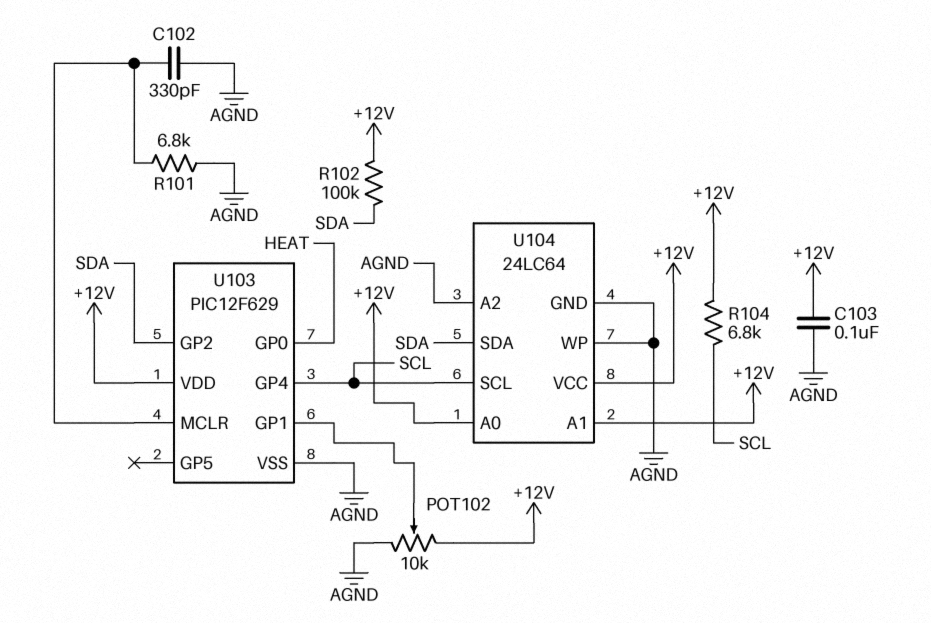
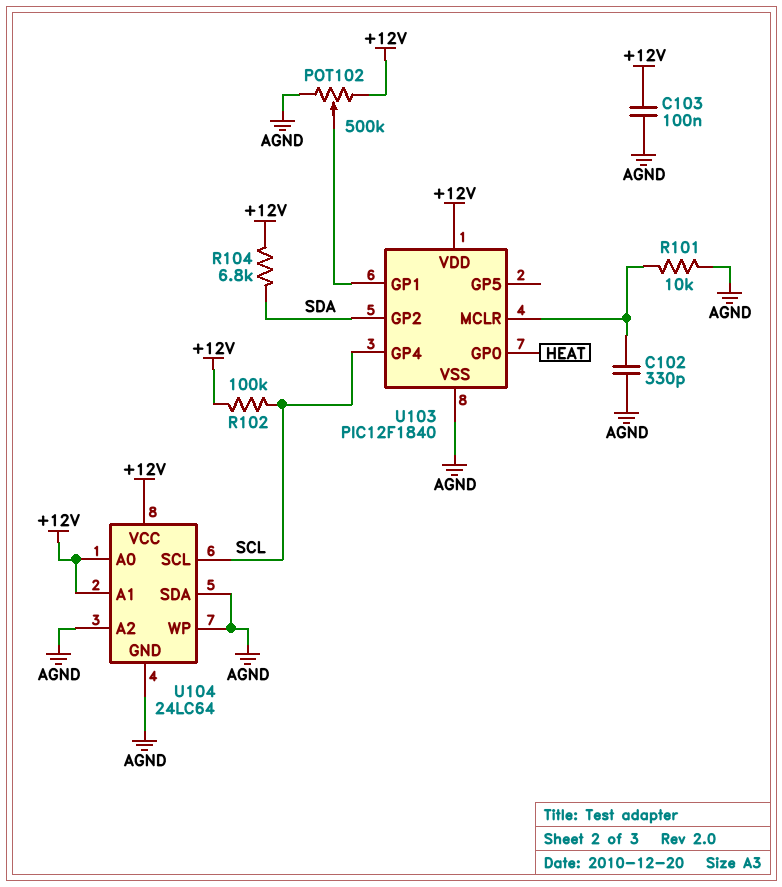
POT102: 10k (+12V, AGND, wiper U103/GP1) -> 500k (+12V, AGND, wiper U103/GP1)
R101: 6.8k (AGND, U103/MCLR) -> 10k (AGND, U103/MCLR)
R102: 100k (+12V, SDA) -> 100k (+12V, SCL)
R104: 6.8k (+12V, SCL) -> 6.8k (+12V, SDA)
U103: PIC12F629 -> PIC12F1840
U104 pin SDA: SDA -> AGND

